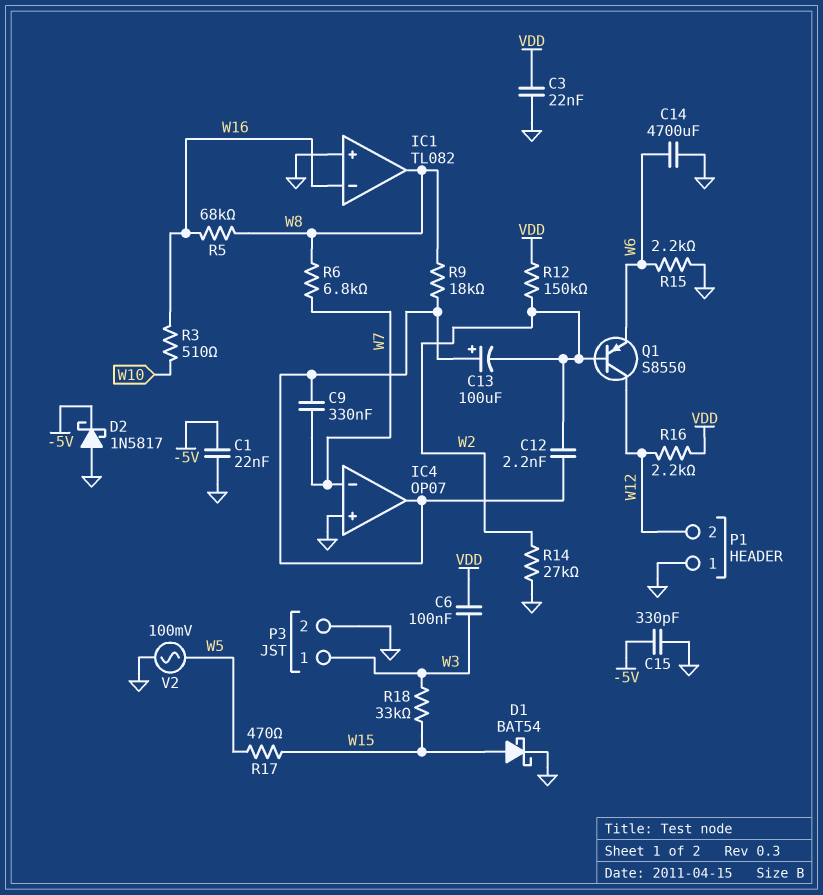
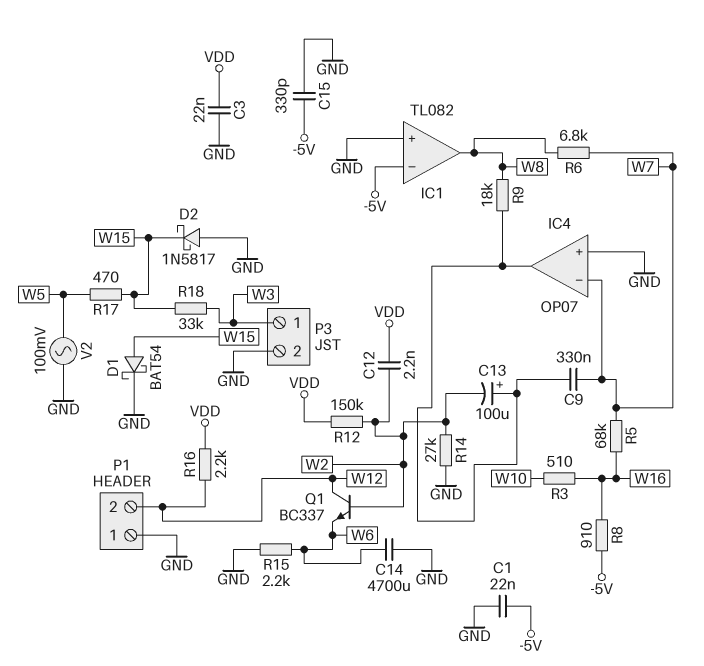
C6: 100nF (VDD, W3) -> none
C12: 2.2nF (IC4/out, W2) -> 2.2nF (VDD, W2)
D2: schottky 1N5817 (A GND, K -5V) -> schottky 1N5817 (A GND, K W15)
IC1 pin in-: W16 -> -5V
Q1: PNP S8550 (B W2, C W12, E W6) -> NPN BC337 (B W2, C W12, E W6)
R5: 68k (W8, W16) -> 68k (W7, W16)
R8: none -> 910 (-5V, W16)

